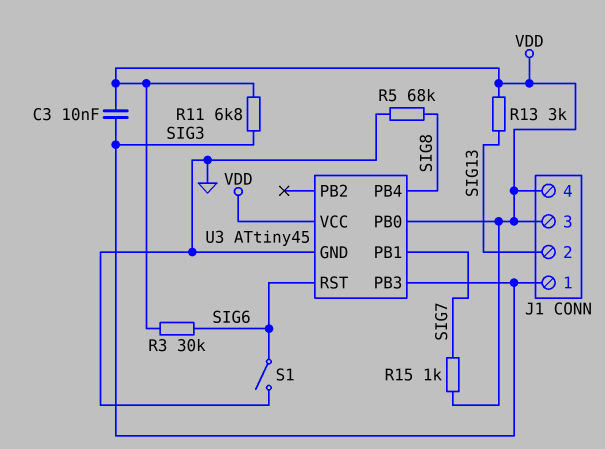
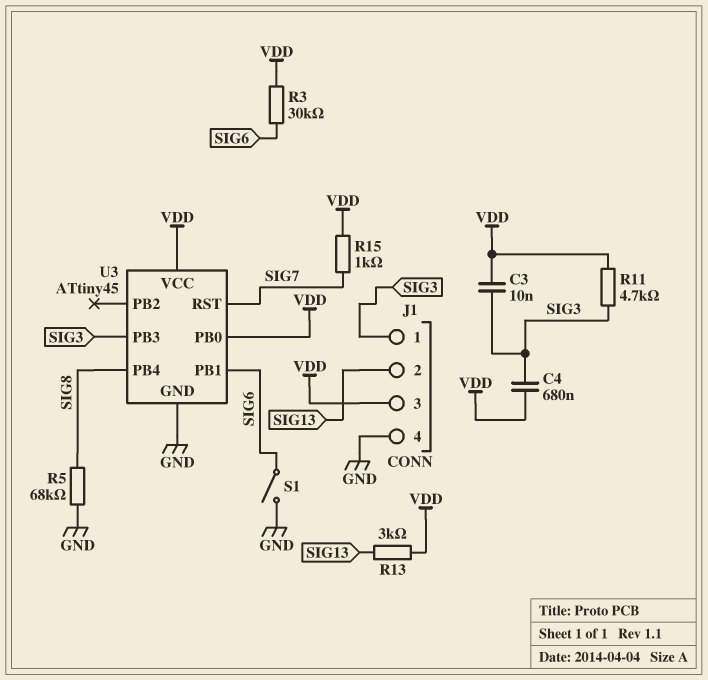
C4: none -> 680nF (SIG3, VDD)
J1 pin 4: VDD -> GND
R11: 6.8k (SIG3, VDD) -> 4.7k (SIG3, VDD)
U3 pin PB1: SIG7 -> SIG6
U3 pin RST: SIG6 -> SIG7

